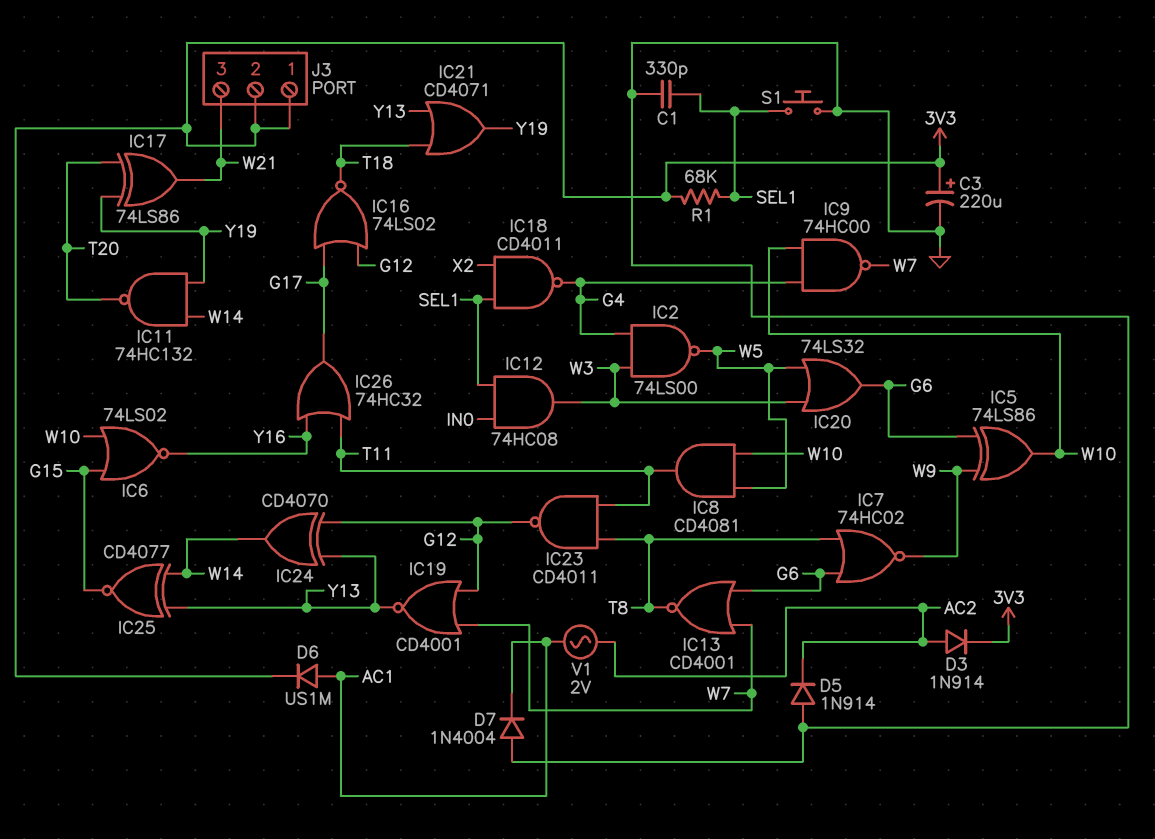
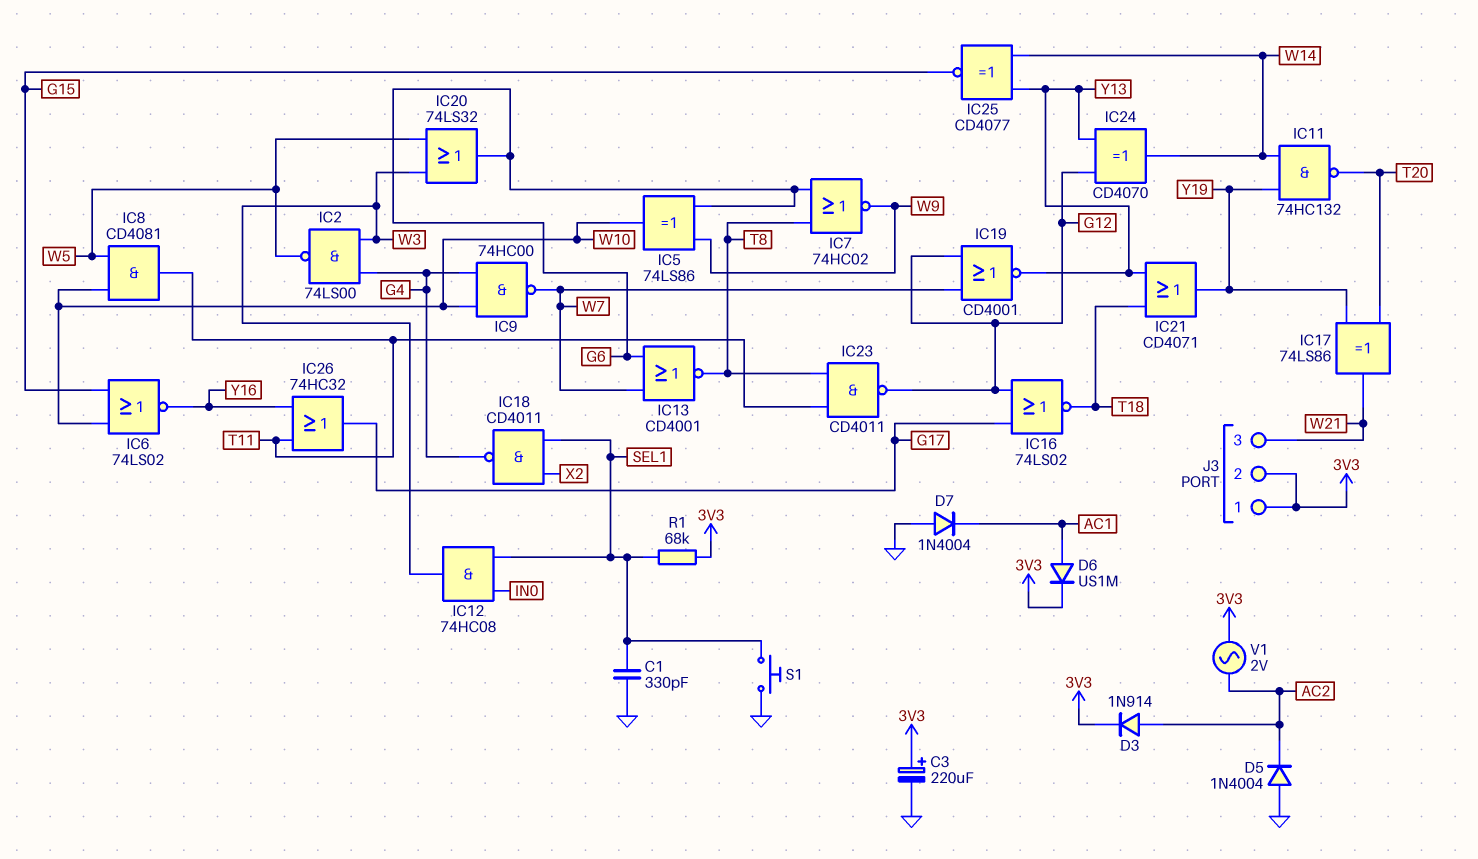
D5: diode 1N914 (A GND, K AC2) -> diode 1N4004 (A GND, K AC2)
V1: AC 2V (AC1, AC2) -> AC 2V (3V3, AC2)

